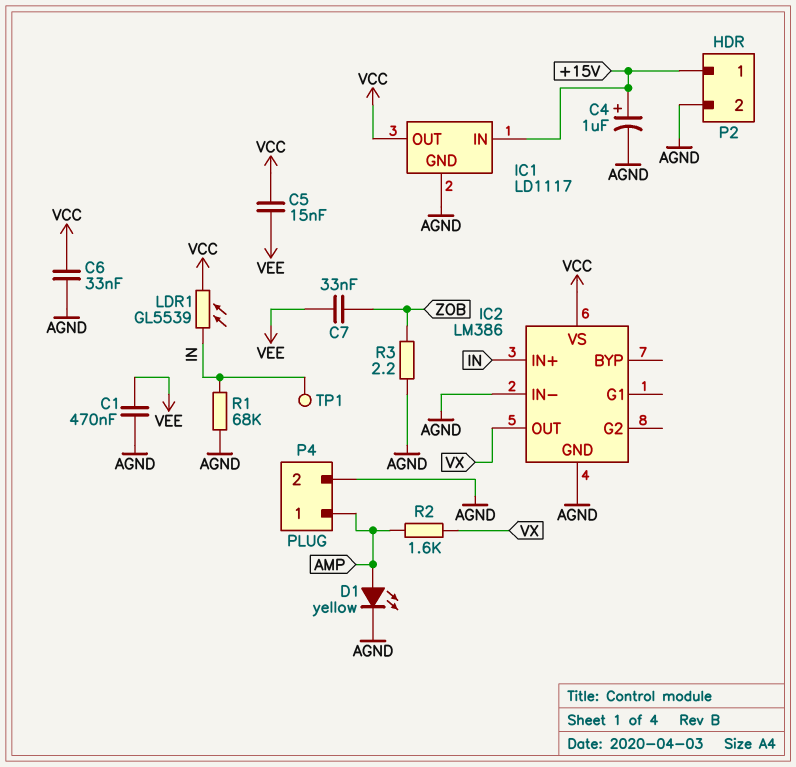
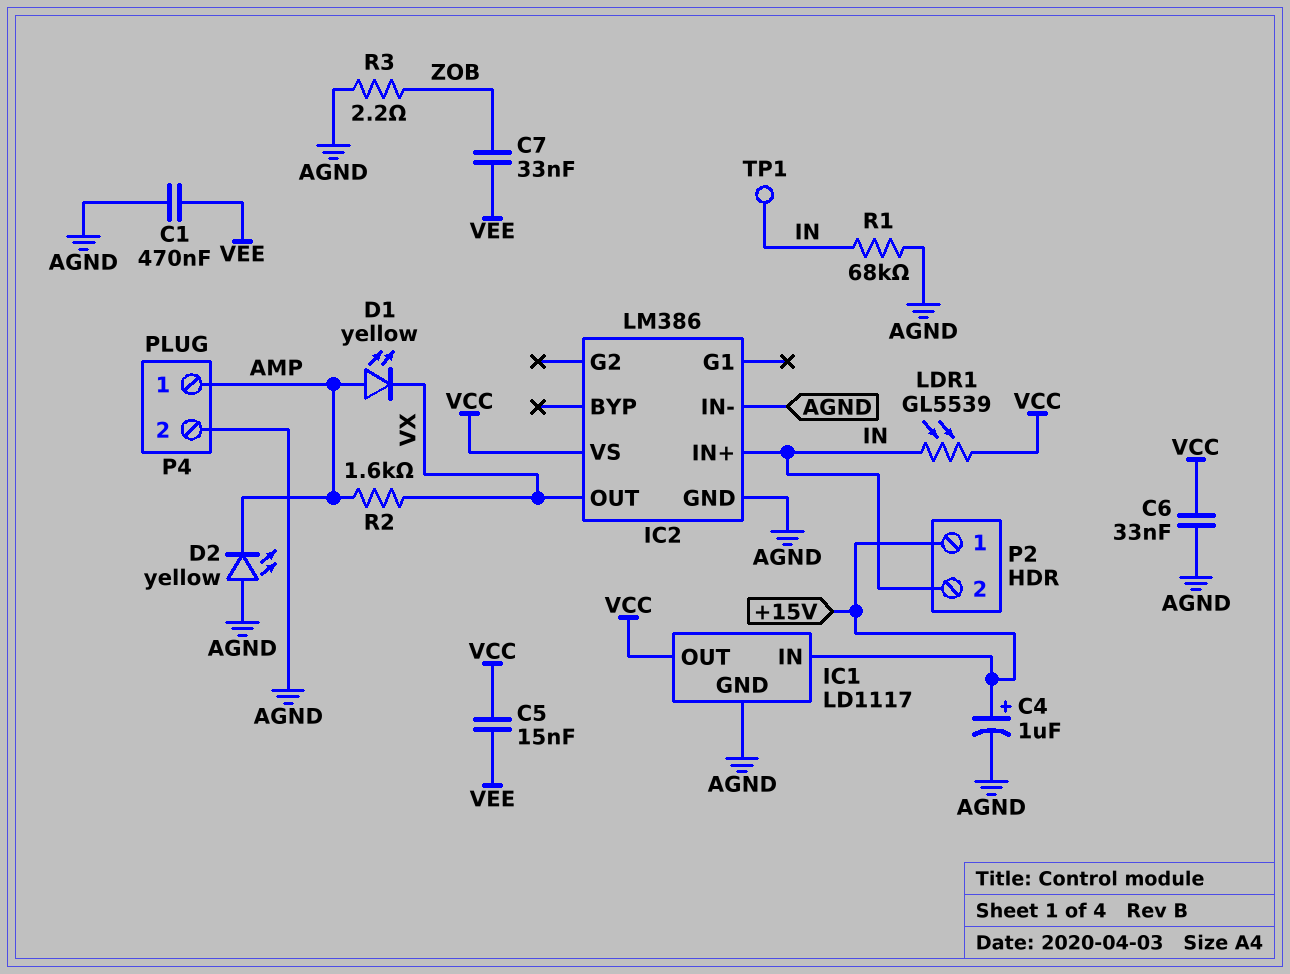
D1: LED yellow (A AMP, K AGND) -> LED yellow (A AMP, K VX)
D2: none -> LED yellow (A AGND, K AMP)
P2 pin 2: AGND -> IN

